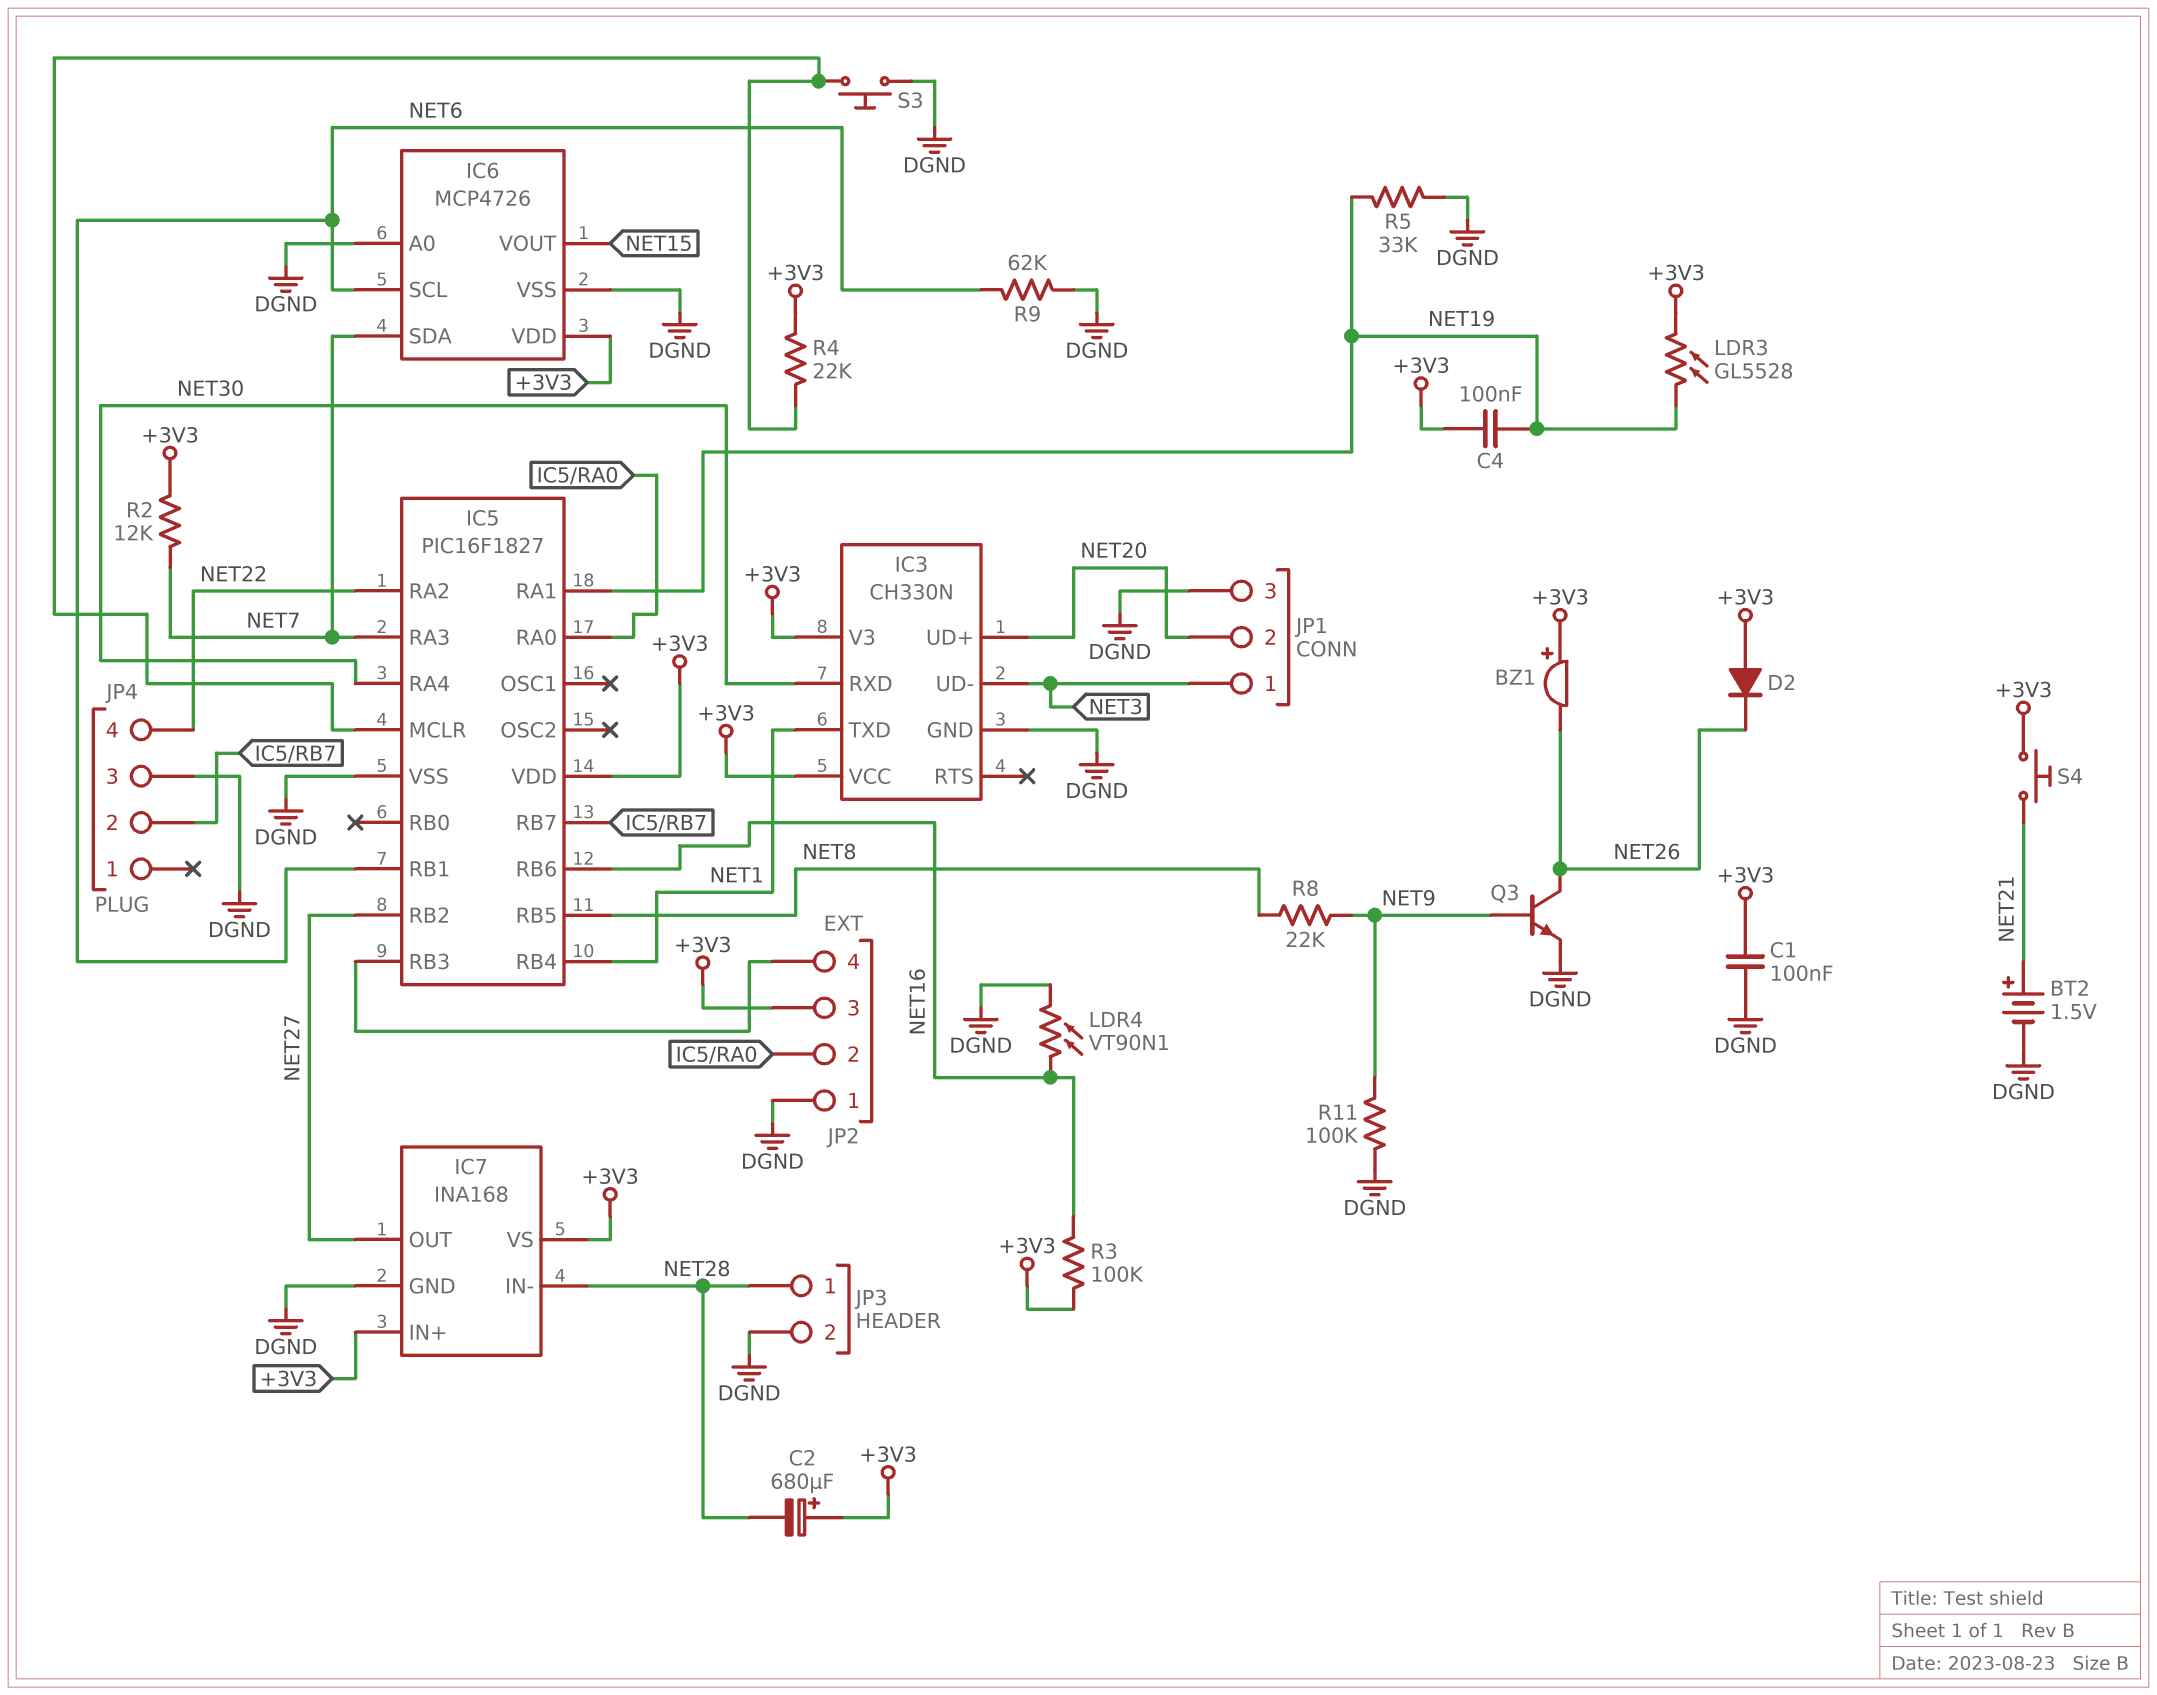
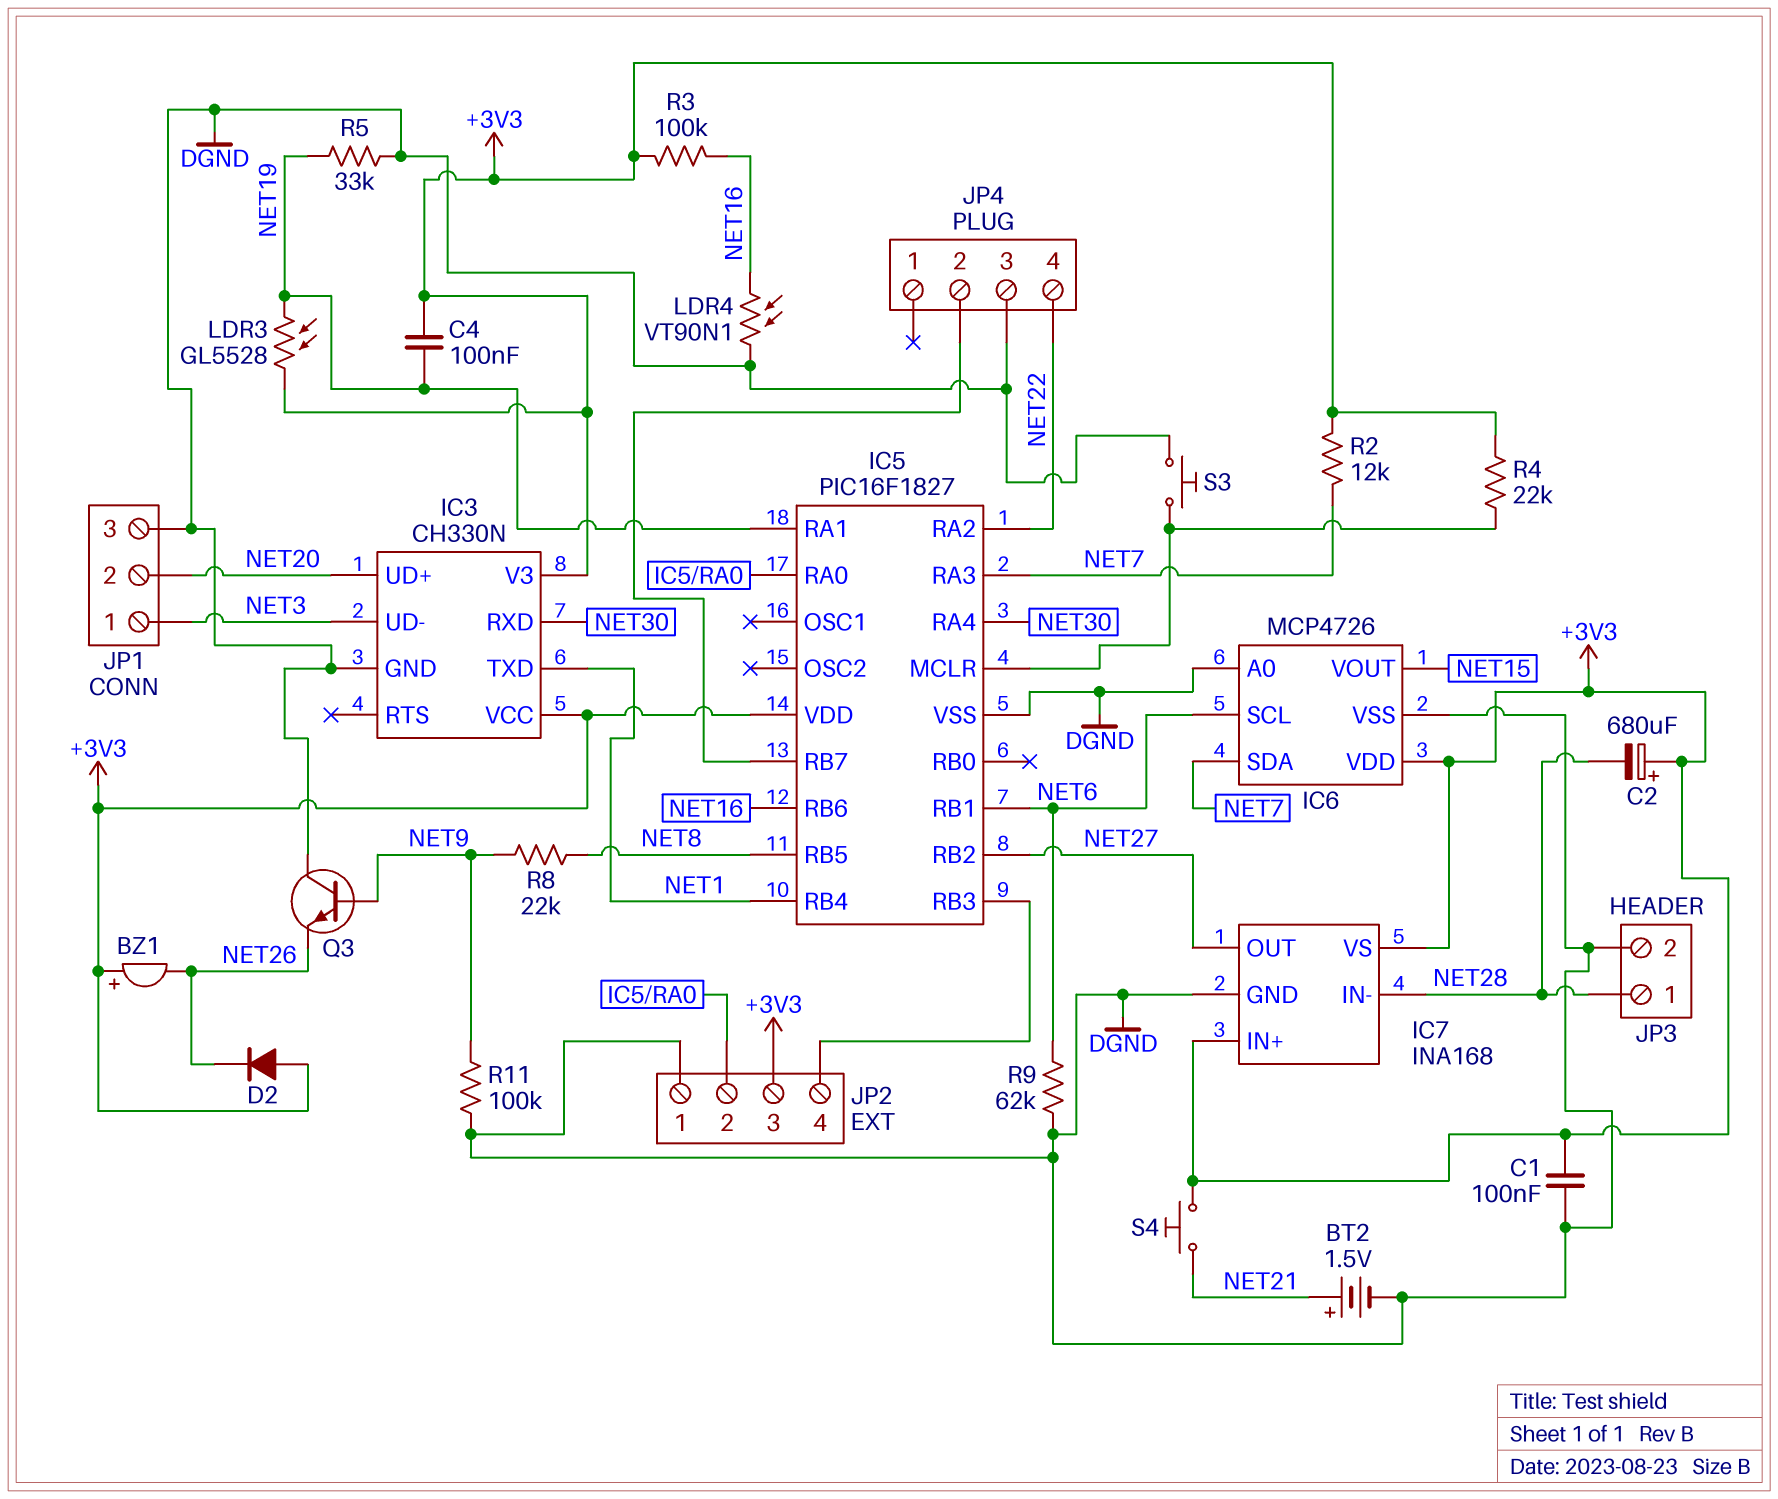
Q3: NPN (B NET9, C NET26, E DGND) -> NPN (B NET9, C DGND, E NET26)

